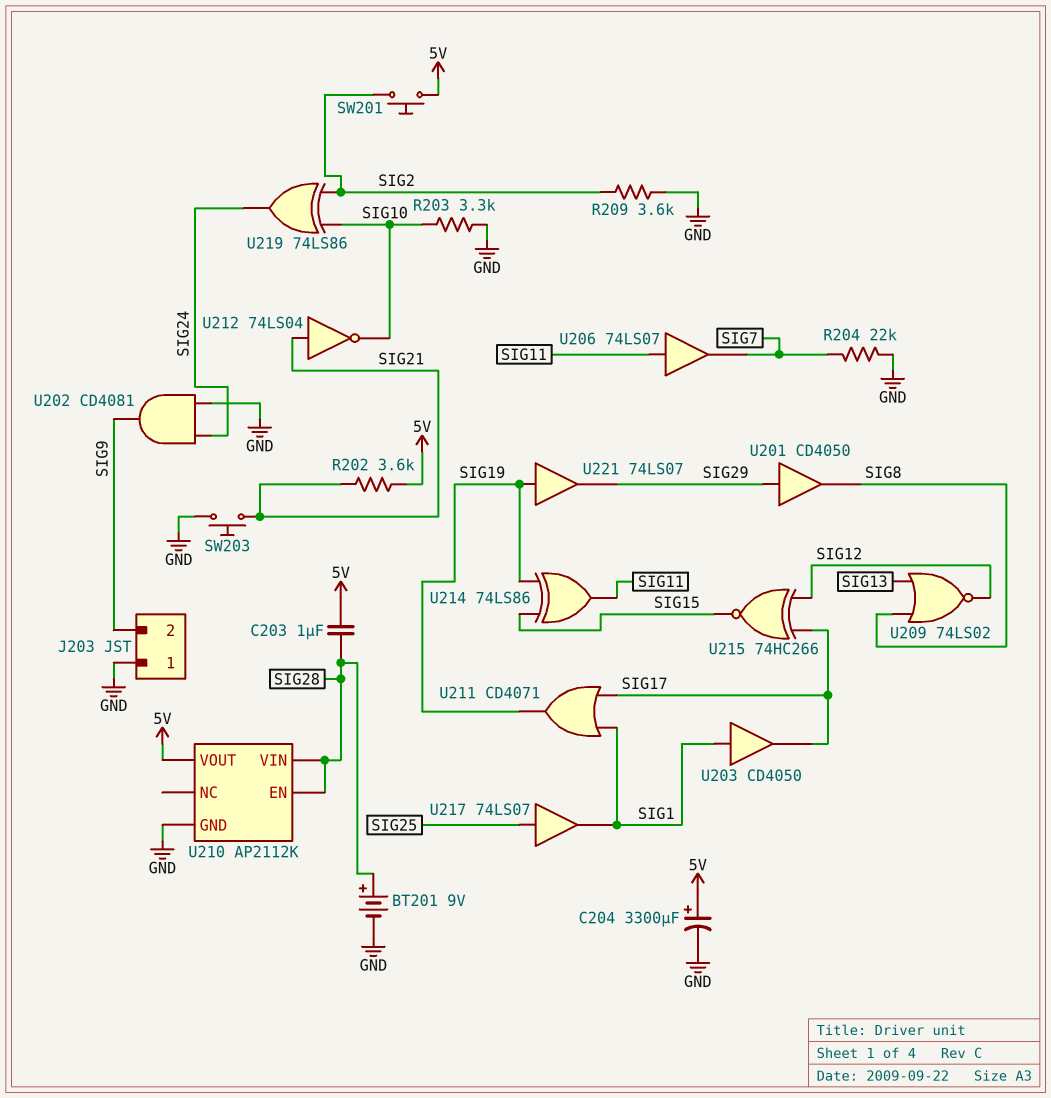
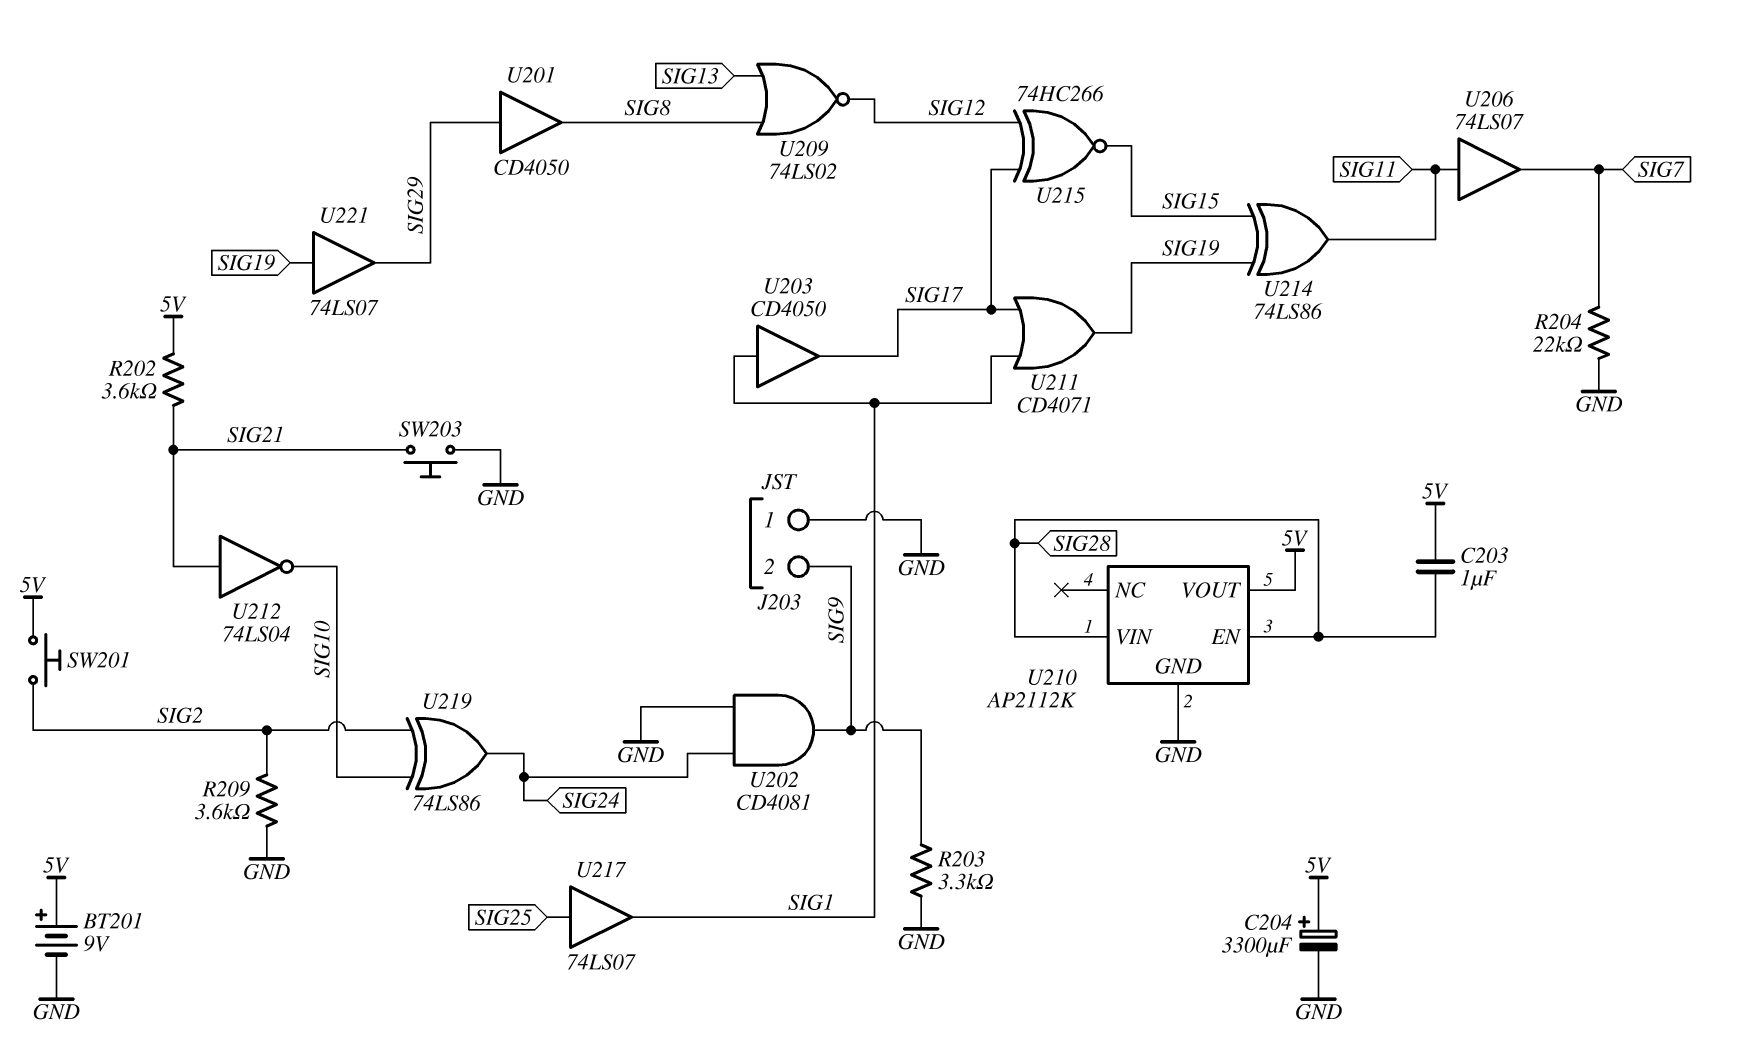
BT201: 9V (plus SIG28, minus GND) -> 9V (plus 5V, minus GND)
R203: 3.3k (GND, SIG10) -> 3.3k (GND, SIG9)

